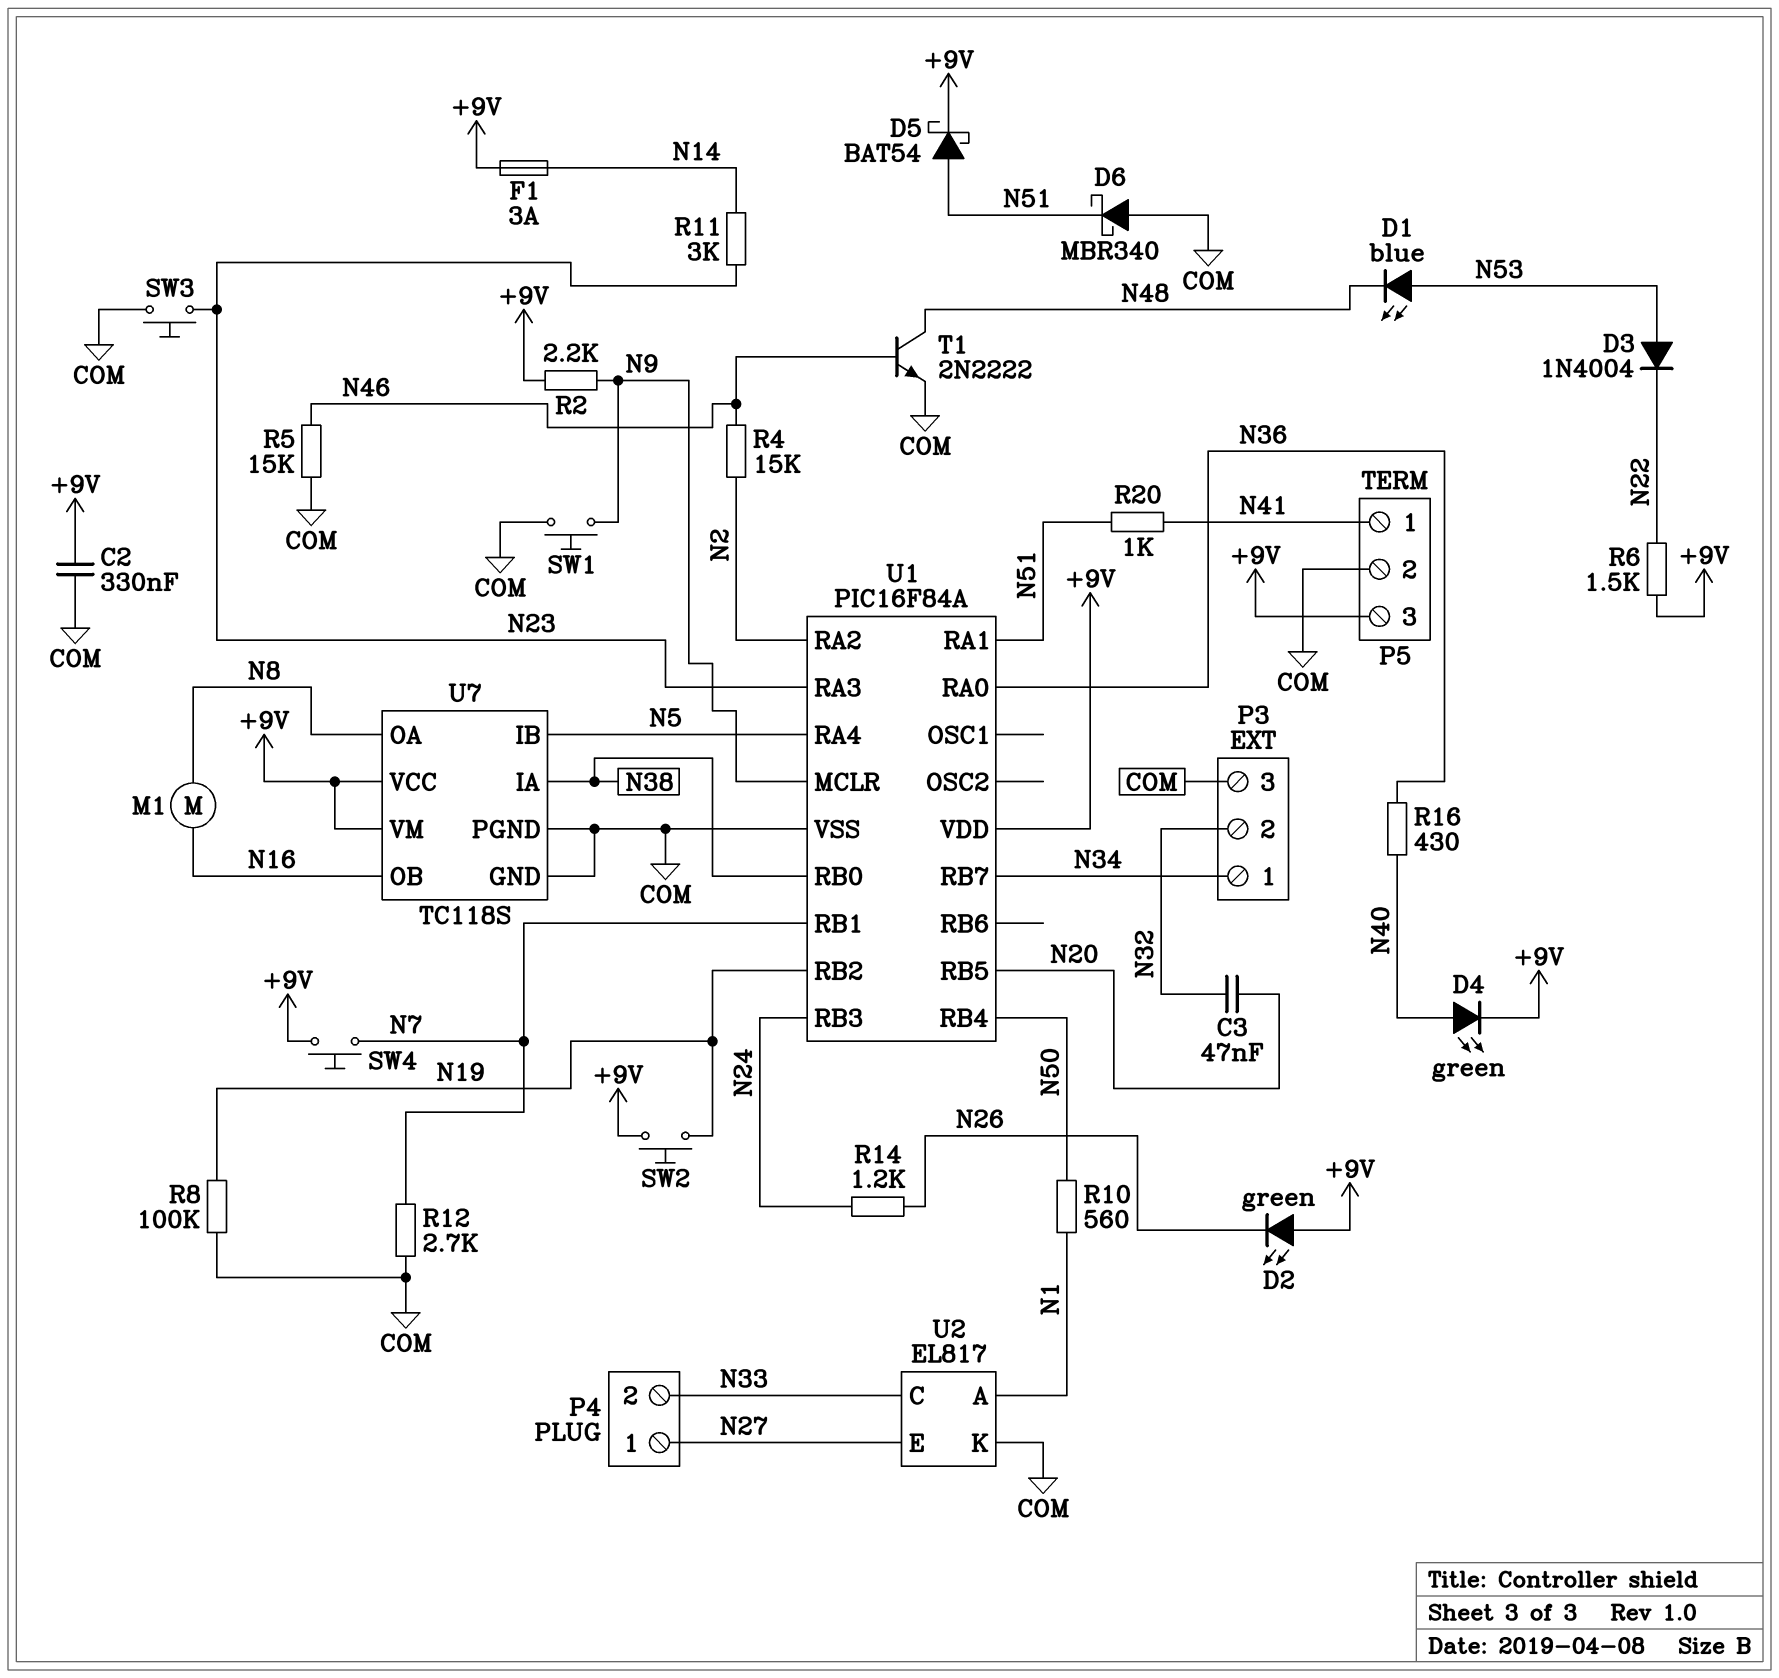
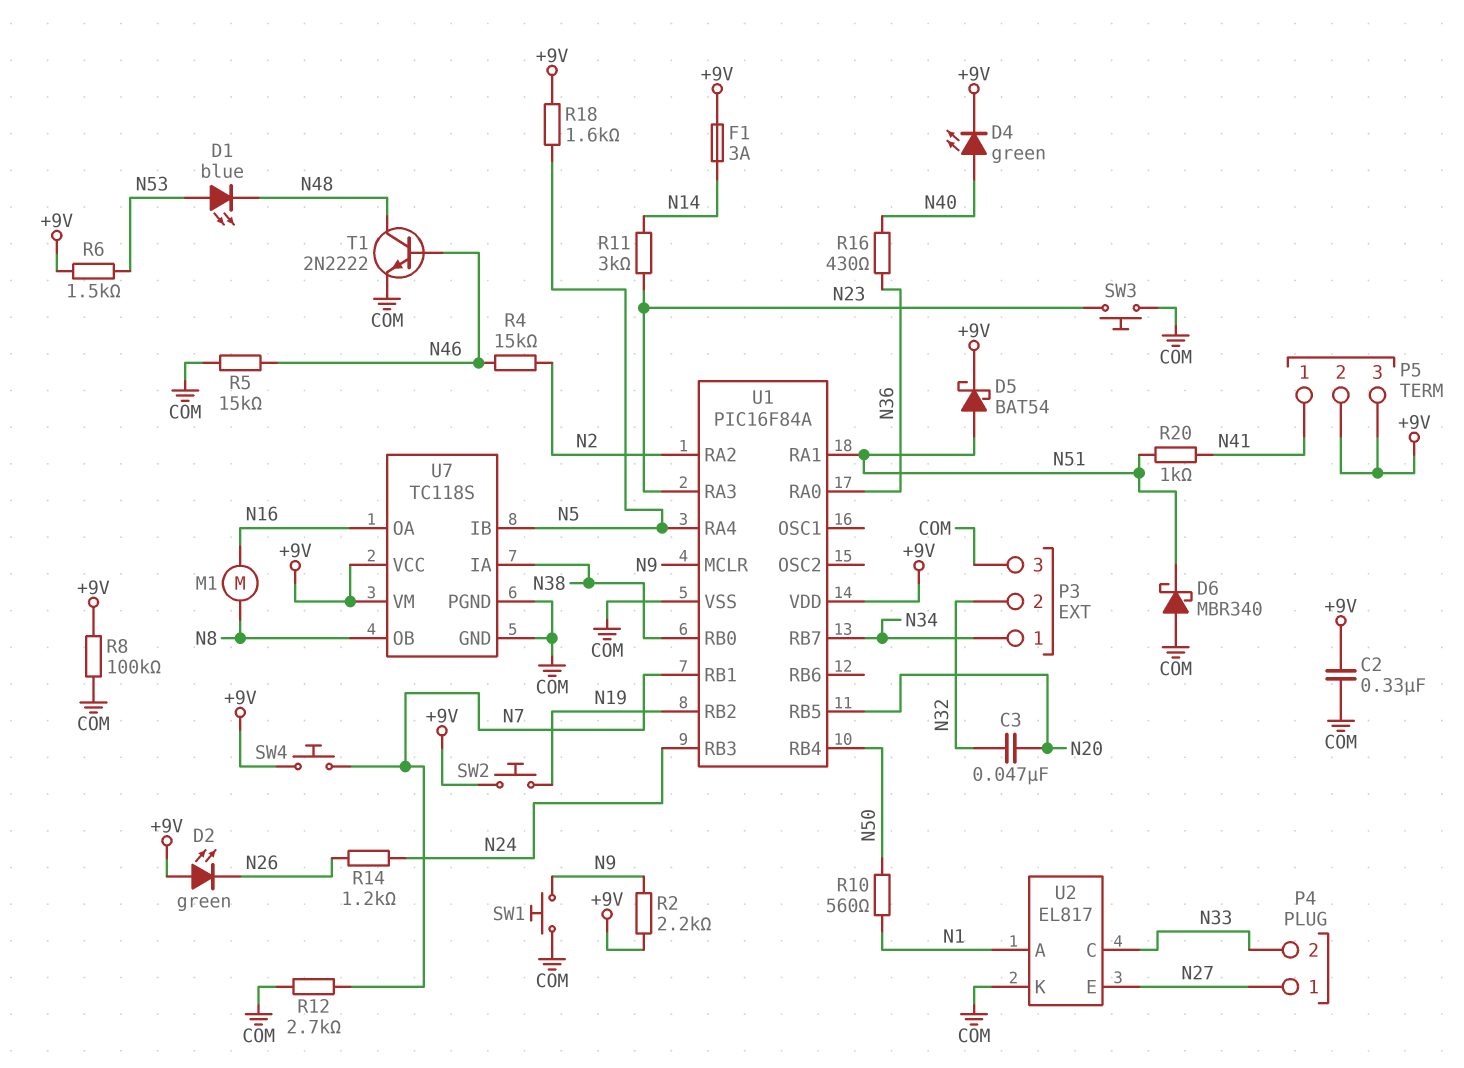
D3: diode 1N4004 (A N53, K N22) -> none
P5 pin 2: COM -> +9V
R6: 1.5k (+9V, N22) -> 1.5k (+9V, N53)
R8: 100k (COM, N19) -> 100k (+9V, COM)
R18: none -> 1.6k (+9V, N5)
U7 pin OA: N8 -> N16
U7 pin OB: N16 -> N8

